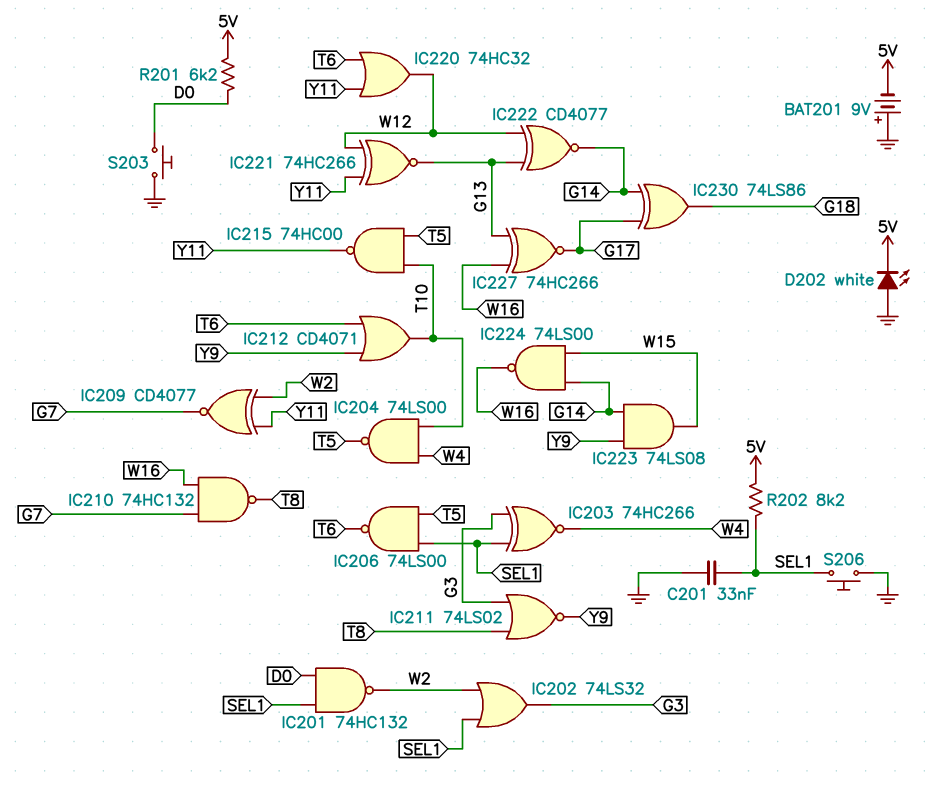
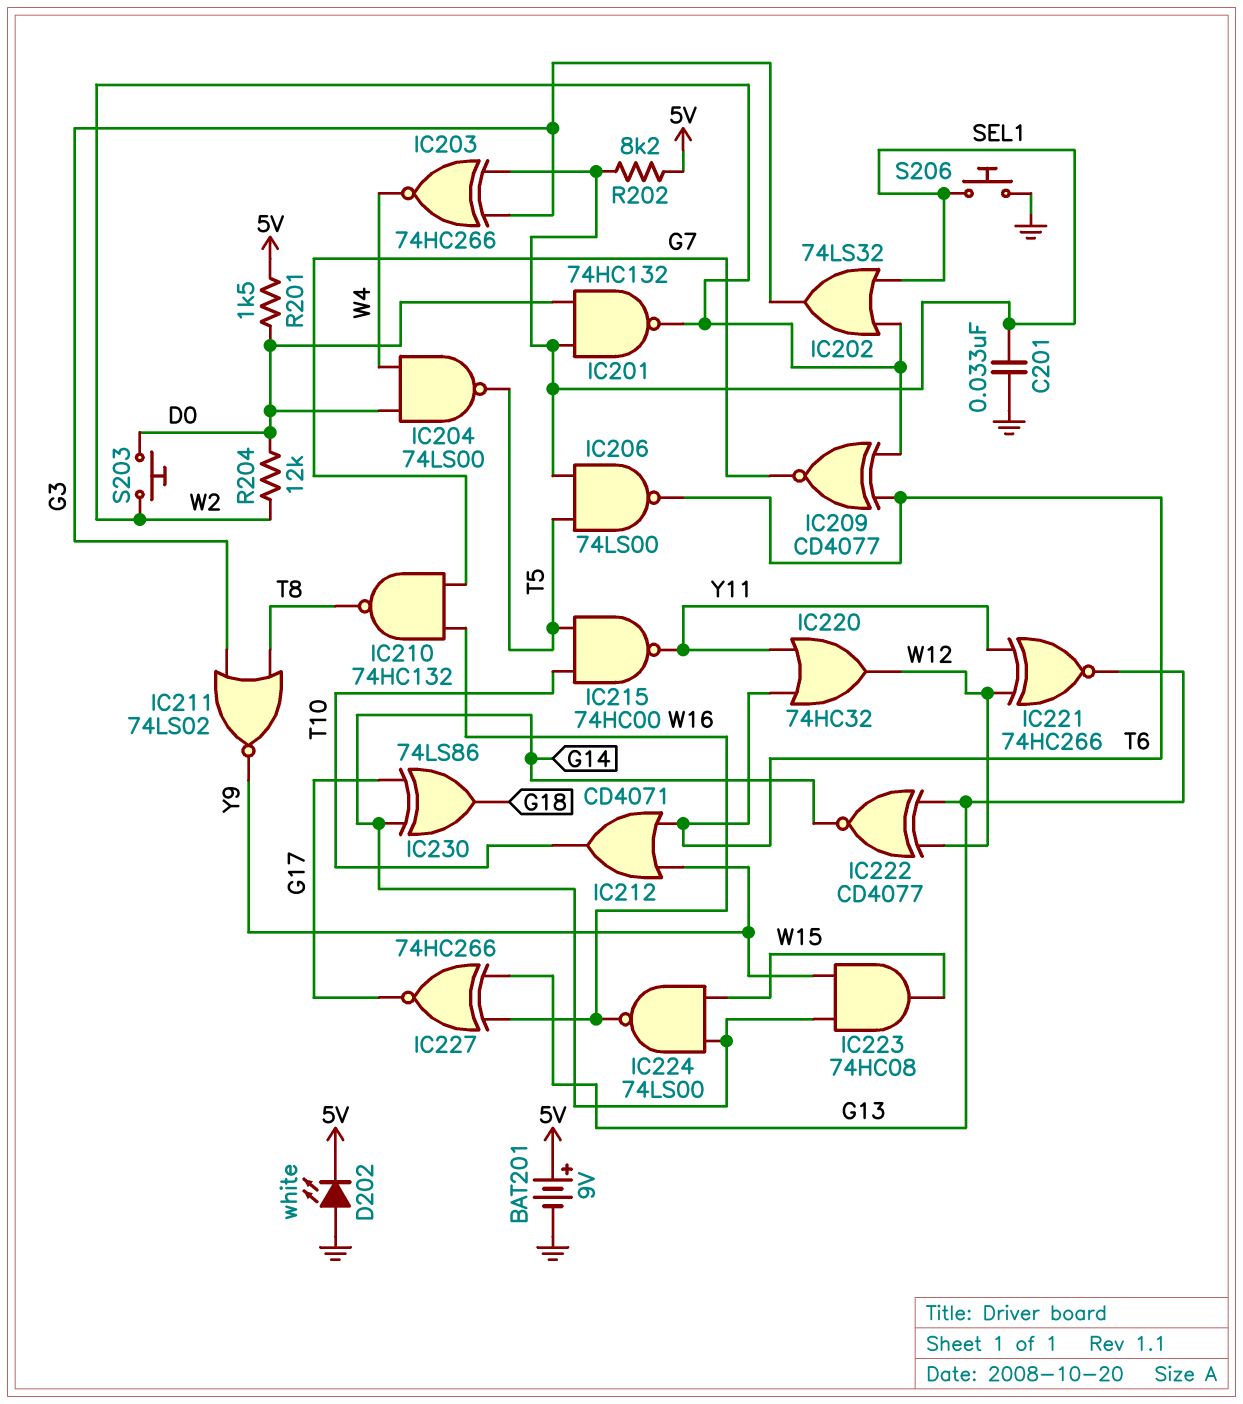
BAT201: 9V (plus GND, minus 5V) -> 9V (plus 5V, minus GND)
IC204: NAND 74LS00 (in T10, in W4, out T5) -> NAND 74LS00 (in D0, in W4, out T5)
IC209: XNOR CD4077 (in W2, in Y11, out G7) -> XNOR CD4077 (in T6, in W2, out G7)
IC223: AND 74LS08 (in G14, in Y9, out W15) -> AND 74HC08 (in G14, in Y9, out W15)
R201: 6.2k (5V, D0) -> 1.5k (5V, D0)
R204: none -> 12k (D0, W2)
S203: button (D0, GND) -> button (D0, W2)

